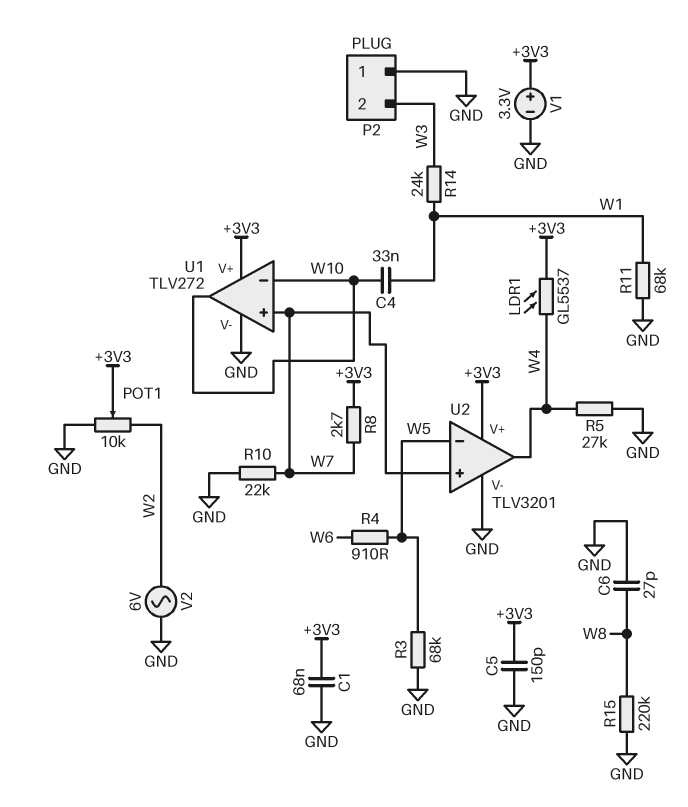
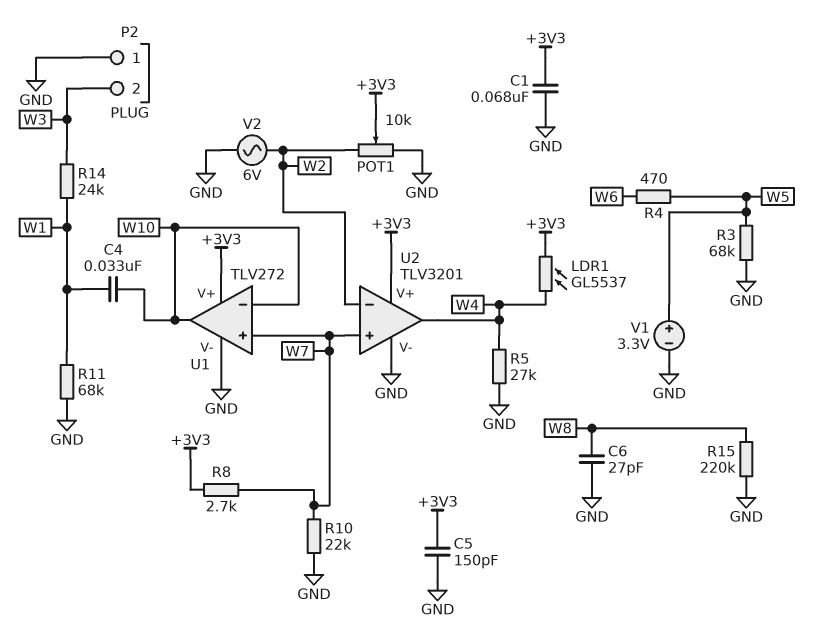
R4: 910 (W5, W6) -> 470 (W5, W6)
U2 pin in-: W5 -> W2
V1: 3.3V (plus +3V3, minus GND) -> 3.3V (plus W5, minus GND)

